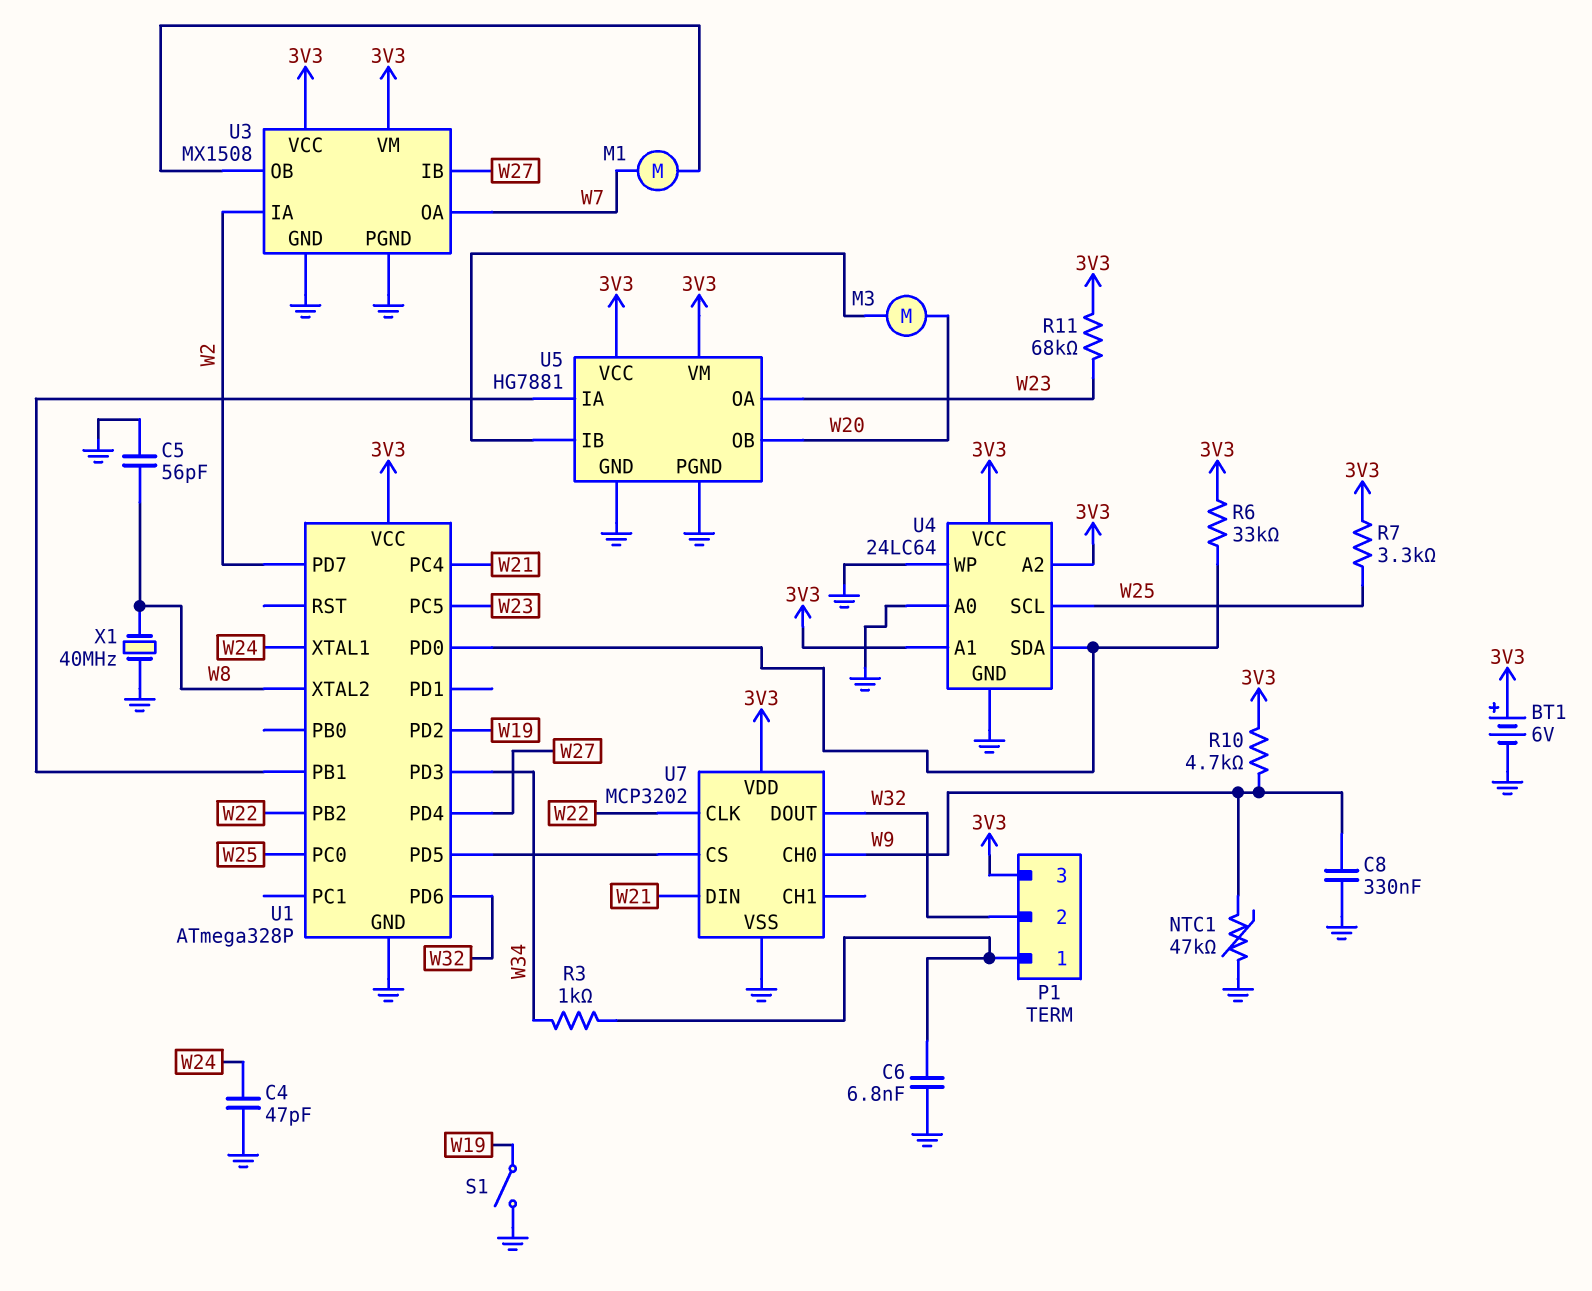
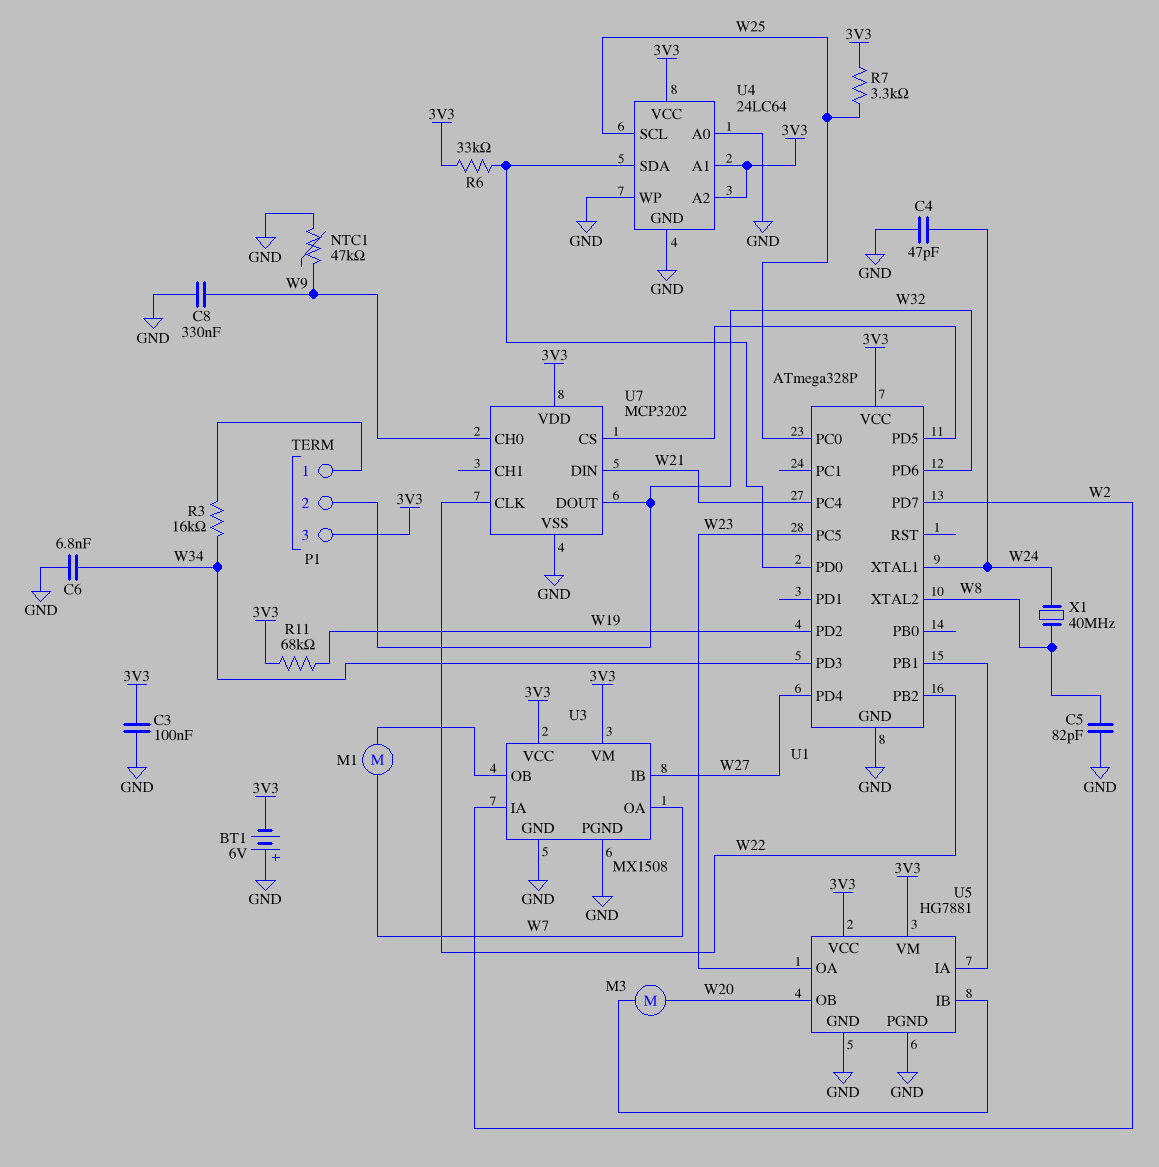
BT1: 6V (plus 3V3, minus GND) -> 6V (plus GND, minus 3V3)
C3: none -> 100nF (3V3, GND)
C5: 56pF (GND, W8) -> 82pF (GND, W8)
C6: 6.8nF (GND, P1/1) -> 6.8nF (GND, W34)
R3: 1k (P1/1, W34) -> 16k (P1/1, W34)
R10: 4.7k (3V3, W9) -> none
R11: 68k (3V3, W23) -> 68k (3V3, W19)
S1: switch (GND, W19) -> none
X1: 40MHz (GND, W8) -> 40MHz (W8, W24)

